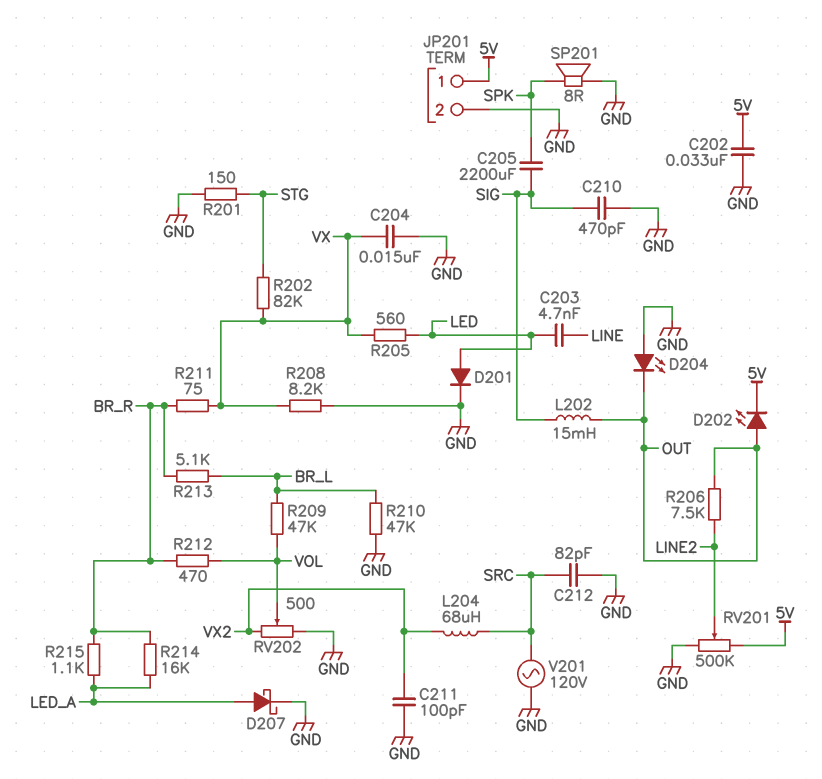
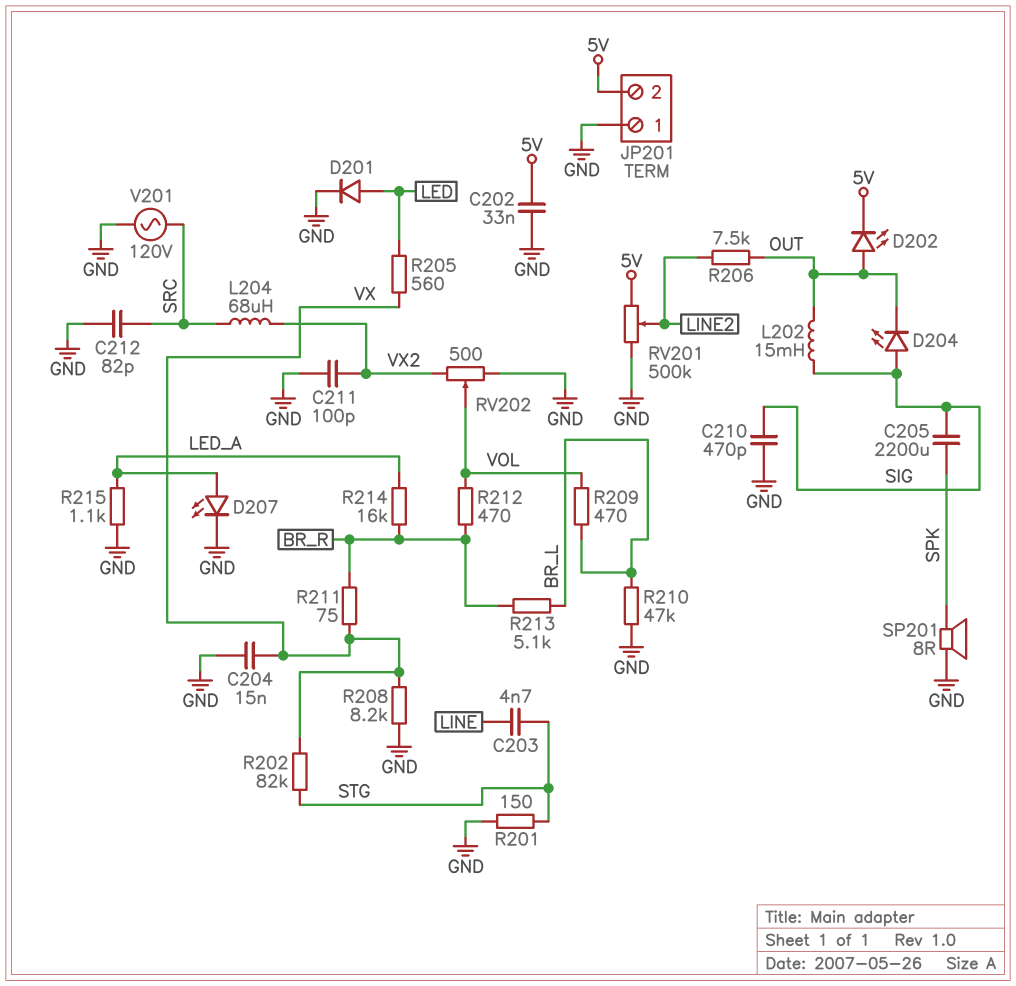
C203: 4.7nF (LED, LINE) -> 4.7nF (LINE, STG)
D204: LED (A GND, K OUT) -> LED (A SIG, K OUT)
D207: schottky (A LED_A, K GND) -> LED (A LED_A, K GND)
JP201 pin 1: 5V -> GND
JP201 pin 2: GND -> 5V
R209: 47k (BR_L, VOL) -> 470 (BR_L, VOL)
R215: 1.1k (BR_R, LED_A) -> 1.1k (GND, LED_A)

